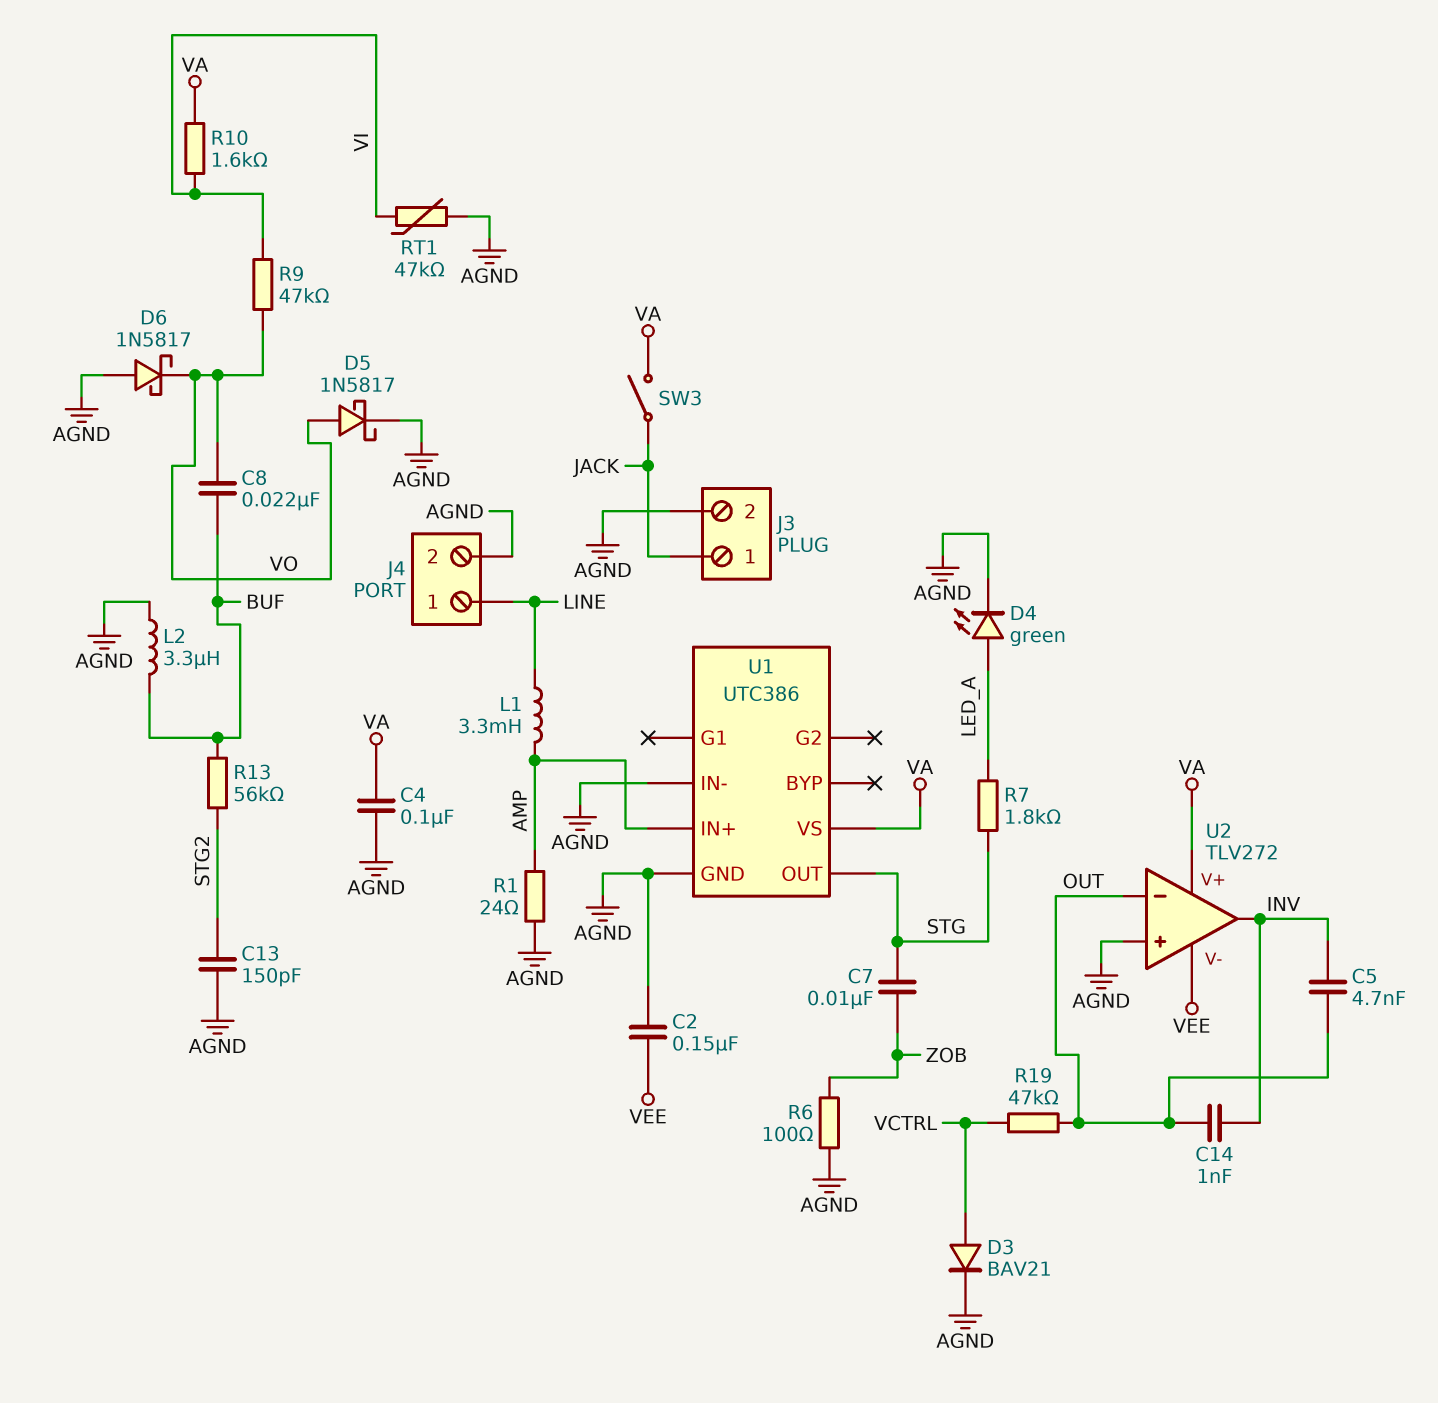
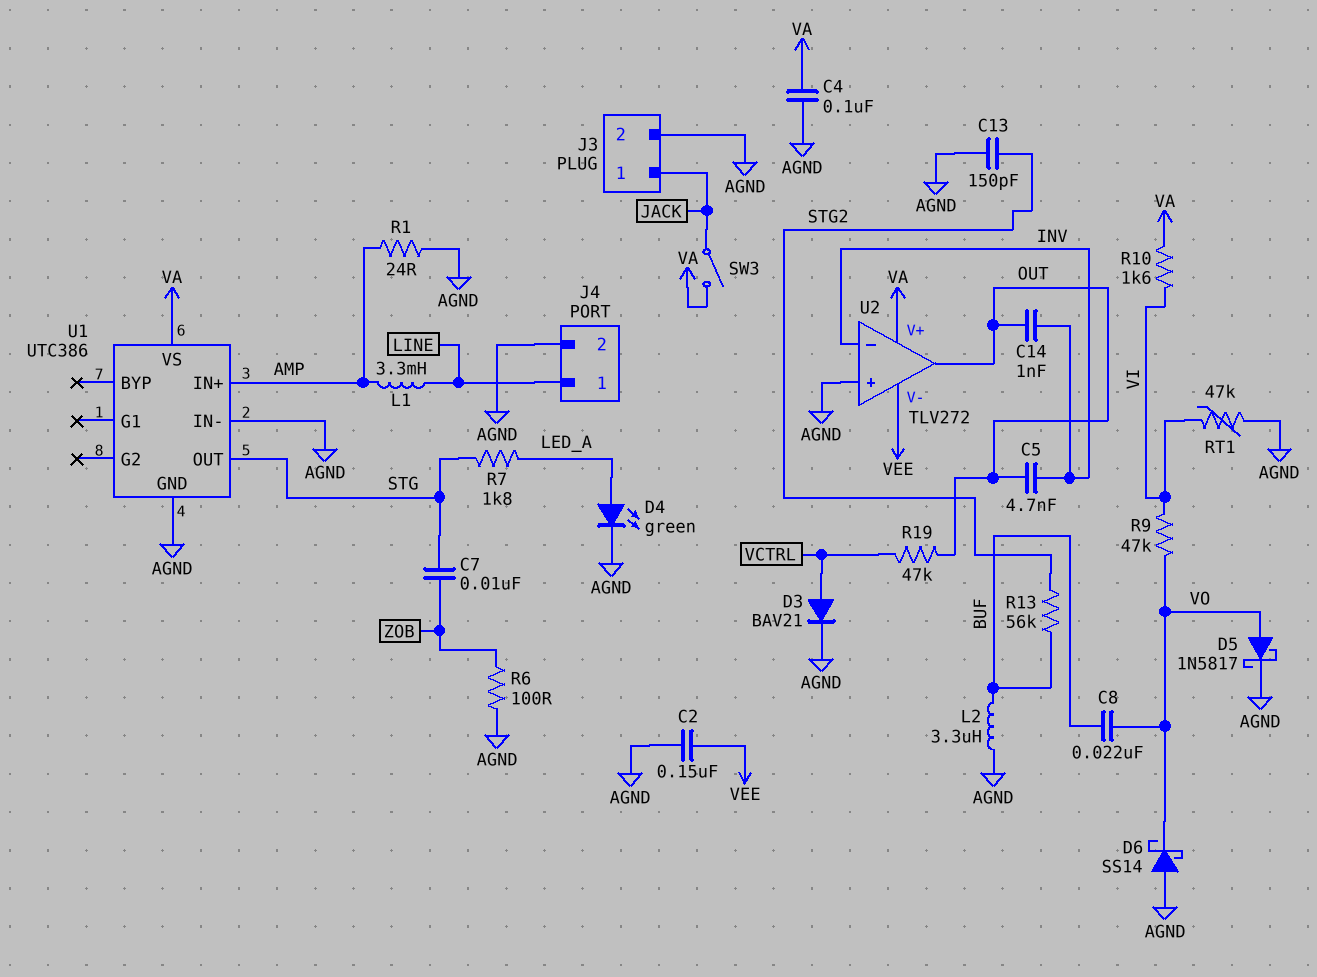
D6: schottky 1N5817 (A AGND, K VO) -> schottky SS14 (A AGND, K VO)
U2 pin in-: OUT -> INV
U2 pin out: INV -> OUT

